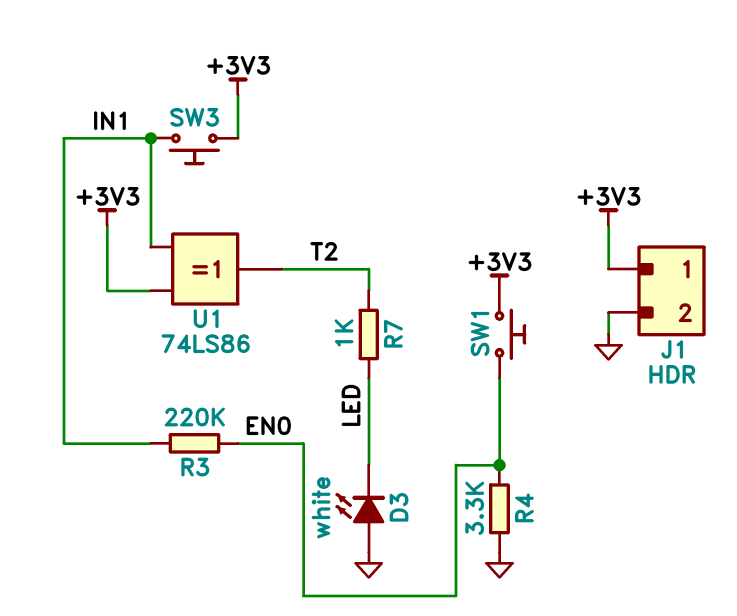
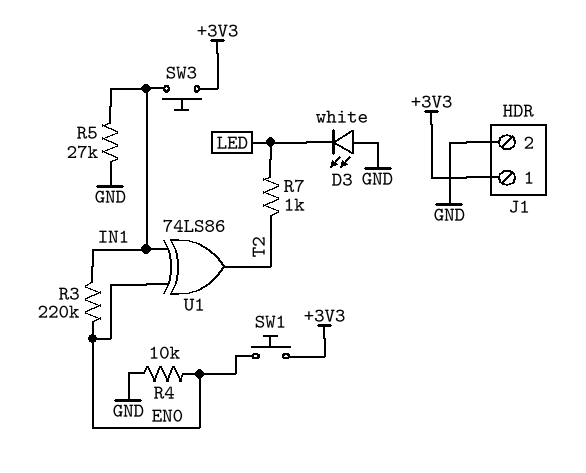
R4: 3.3k (EN0, GND) -> 10k (EN0, GND)
R5: none -> 27k (GND, IN1)
U1: XOR 74LS86 (in +3V3, in IN1, out T2) -> XOR 74LS86 (in EN0, in IN1, out T2)

